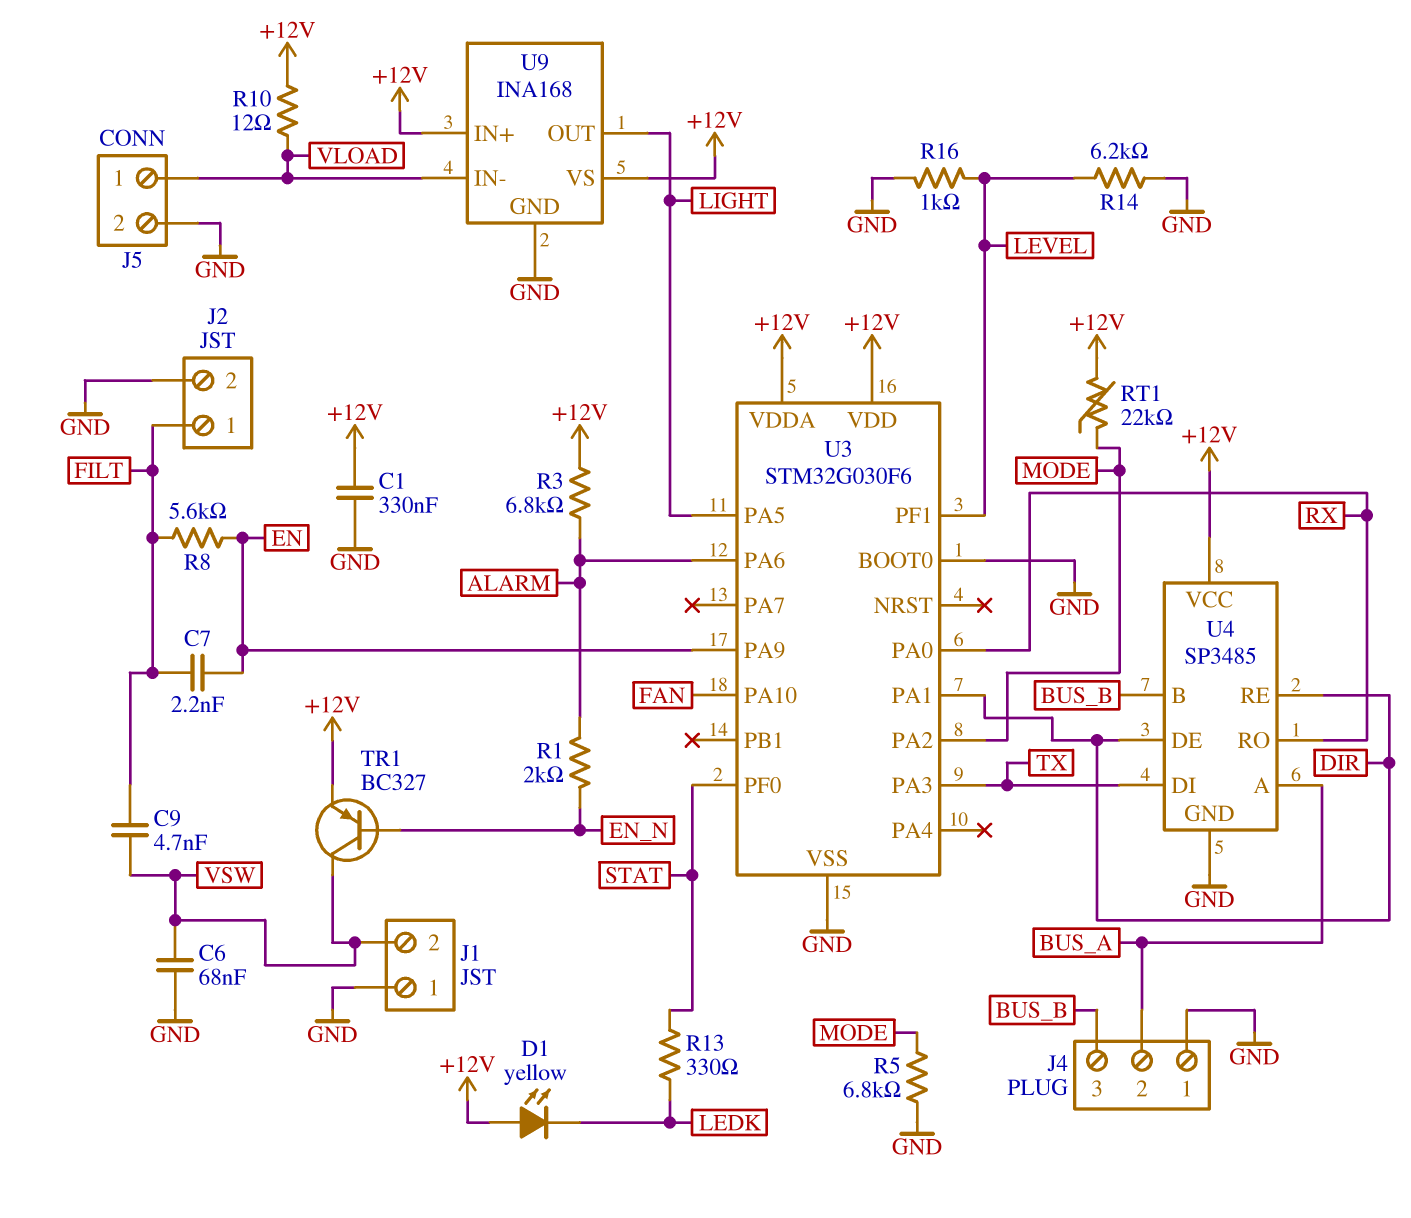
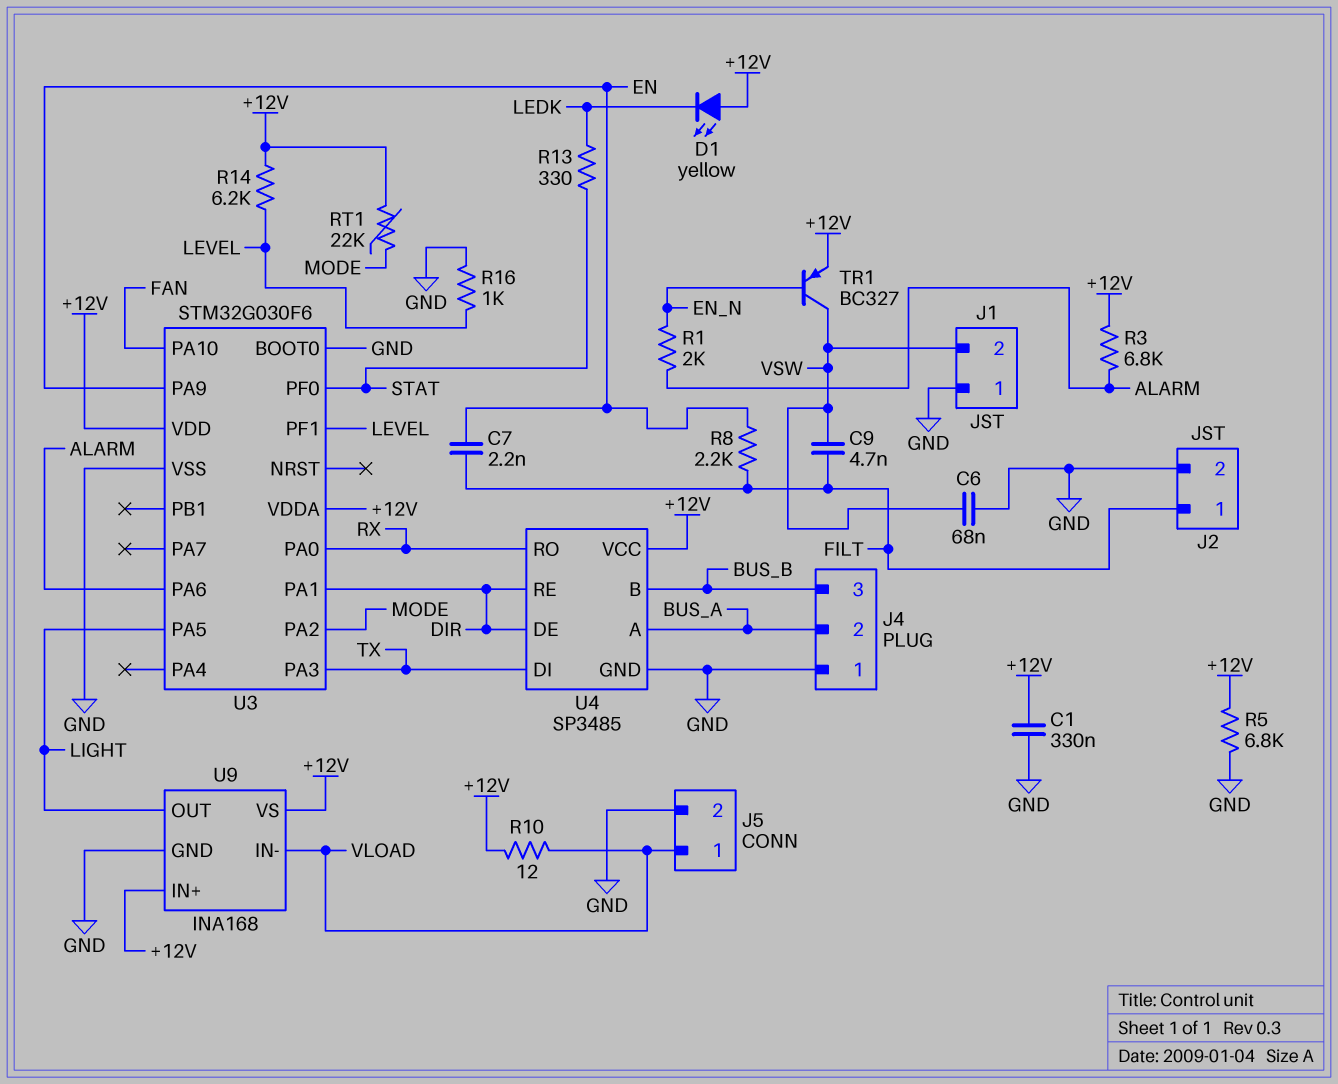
R5: 6.8k (GND, MODE) -> 6.8k (+12V, GND)
R8: 5.6k (EN, FILT) -> 2.2k (EN, FILT)
R14: 6.2k (GND, LEVEL) -> 6.2k (+12V, LEVEL)

